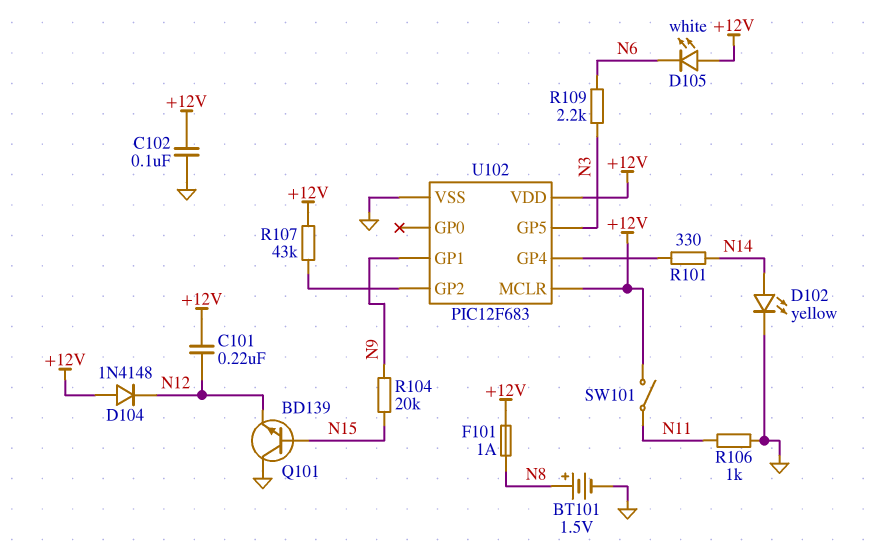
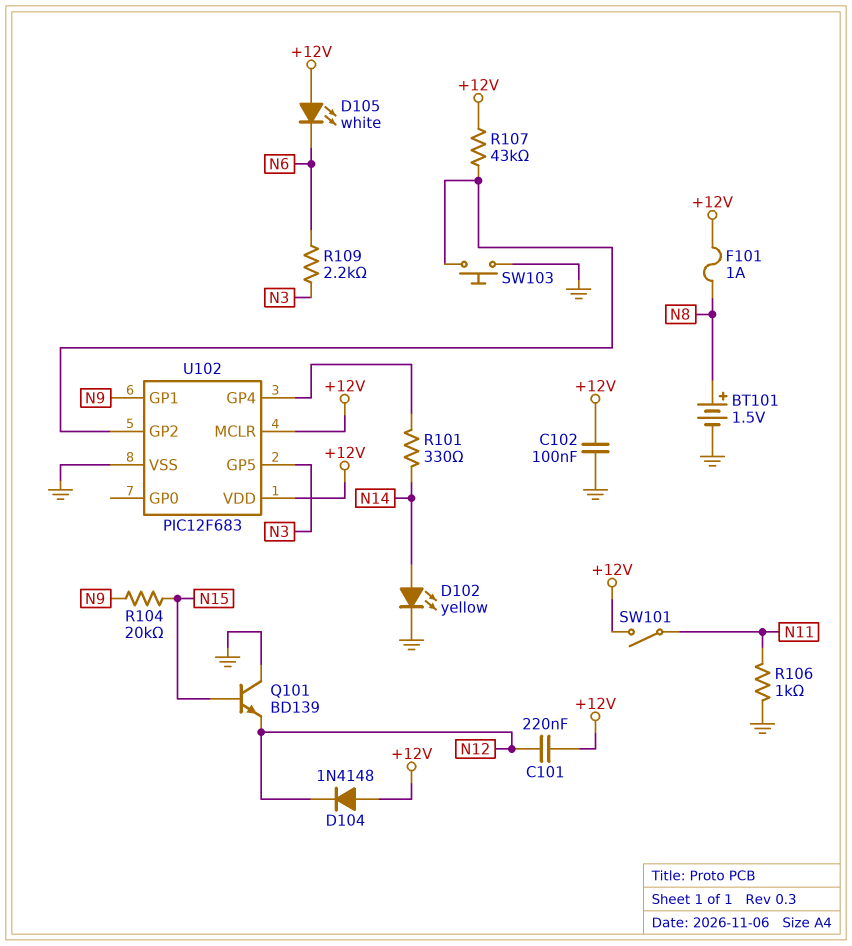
SW103: none -> button (GND, U102/GP2)

